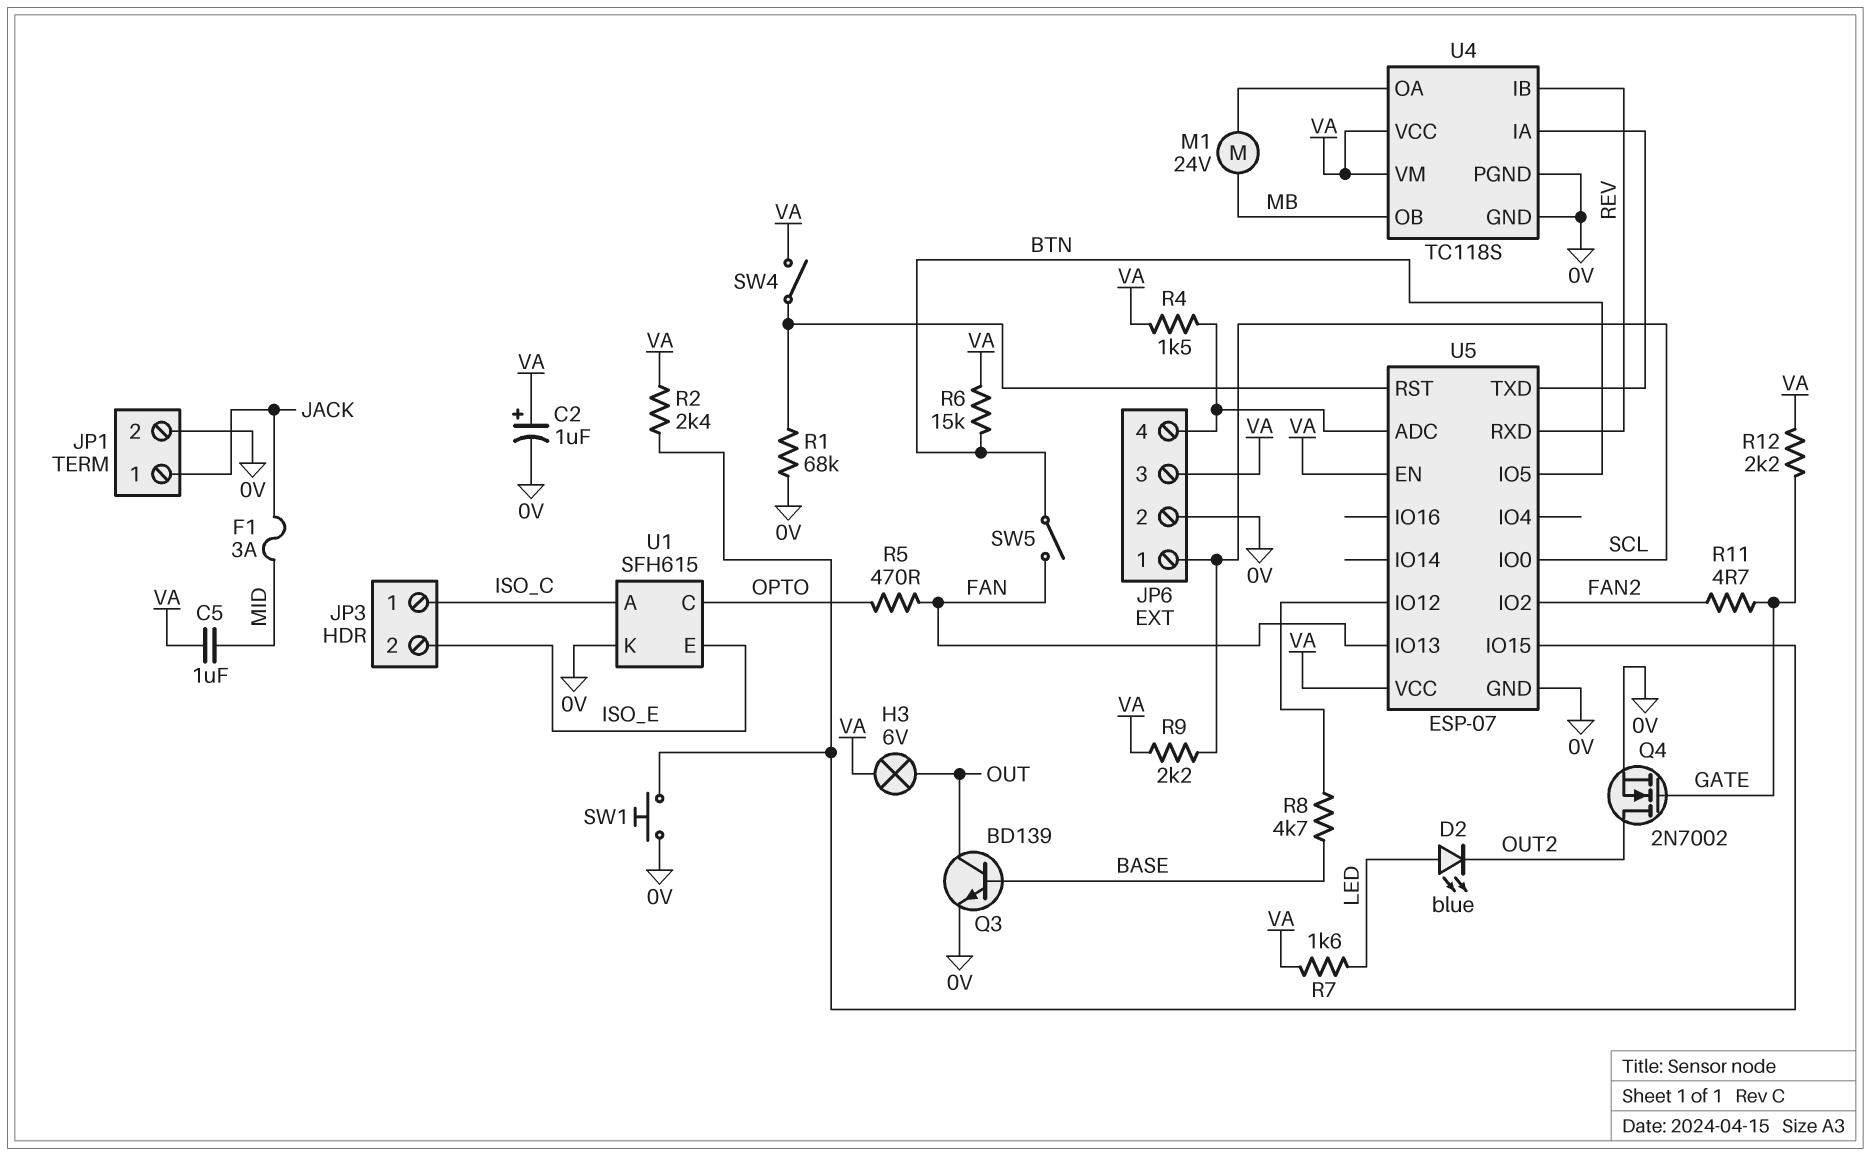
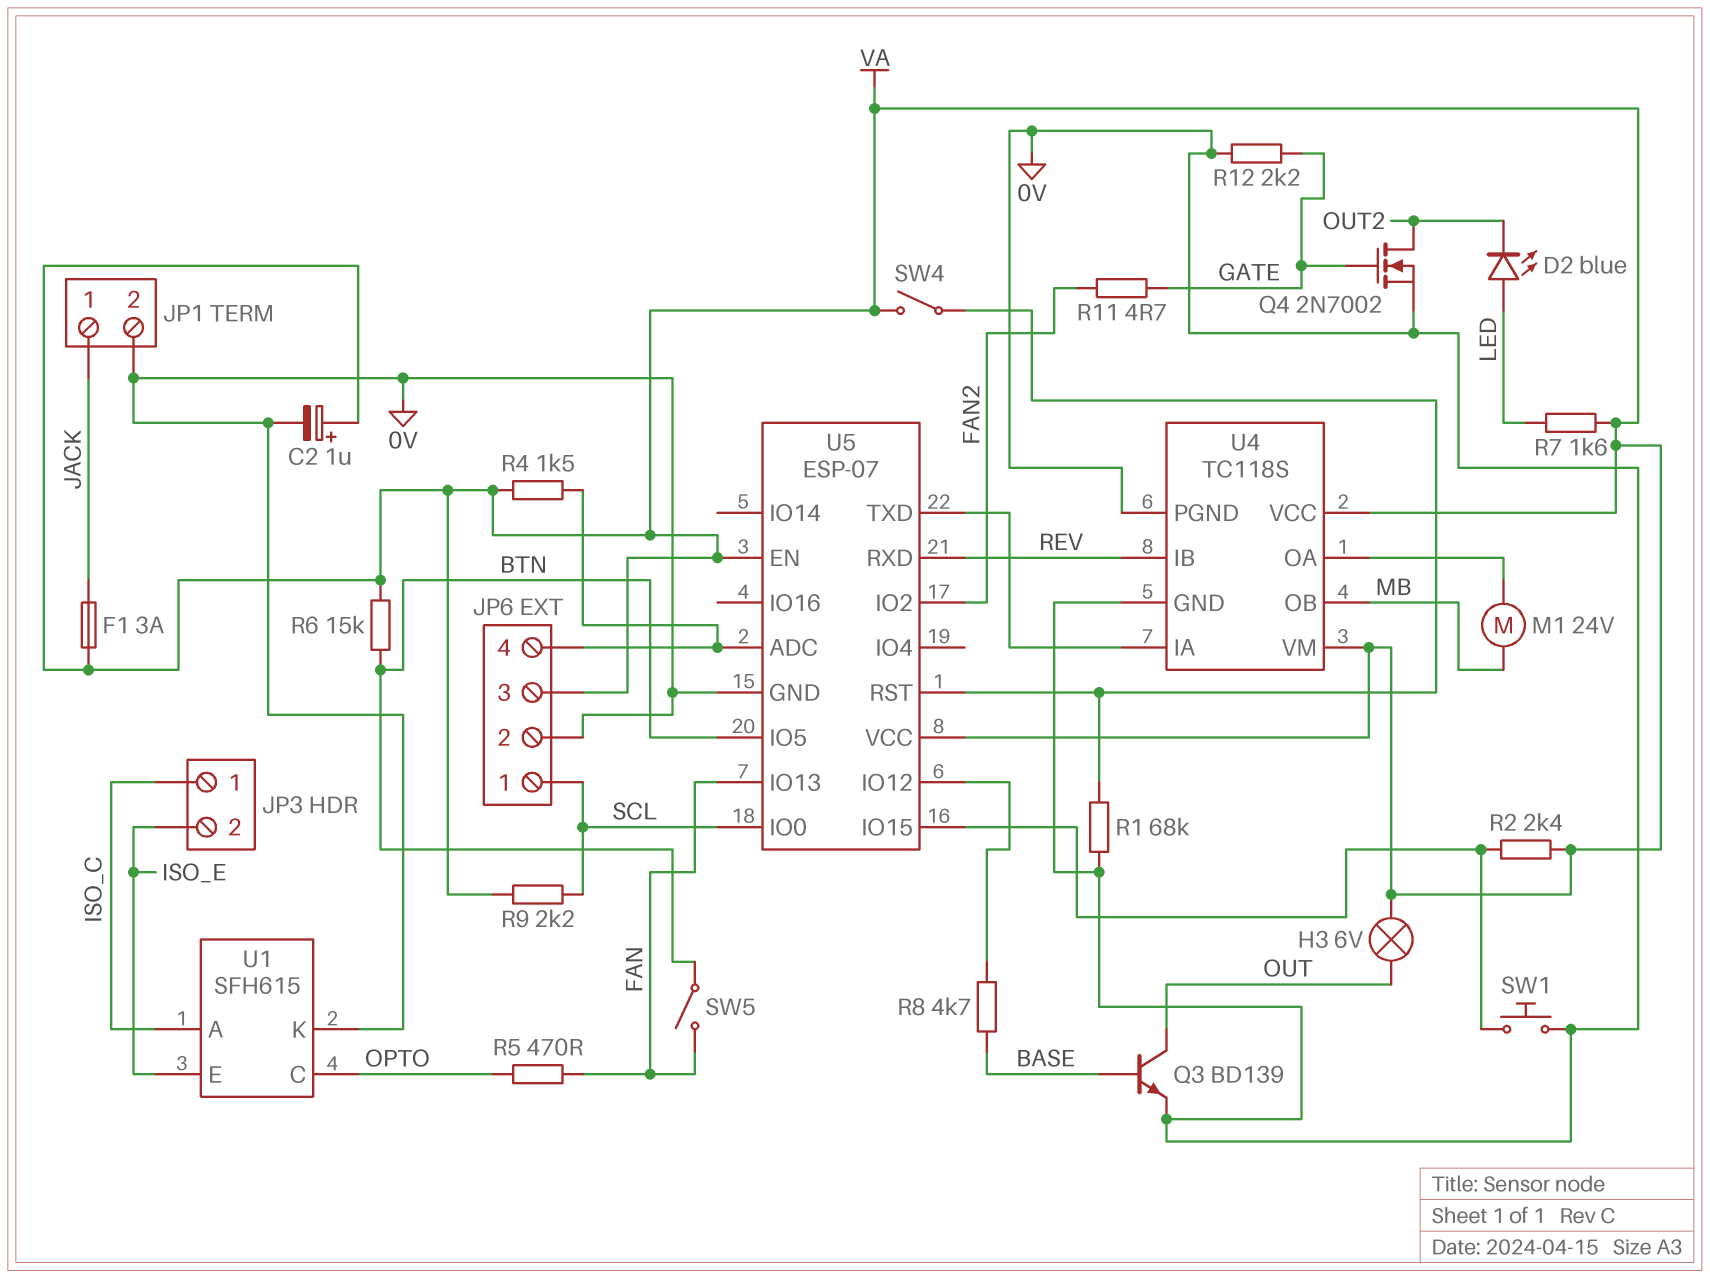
C5: 1uF (MID, VA) -> none
F1: 3A (JACK, MID) -> 3A (JACK, VA)
R12: 2.2k (GATE, VA) -> 2.2k (0V, GATE)

